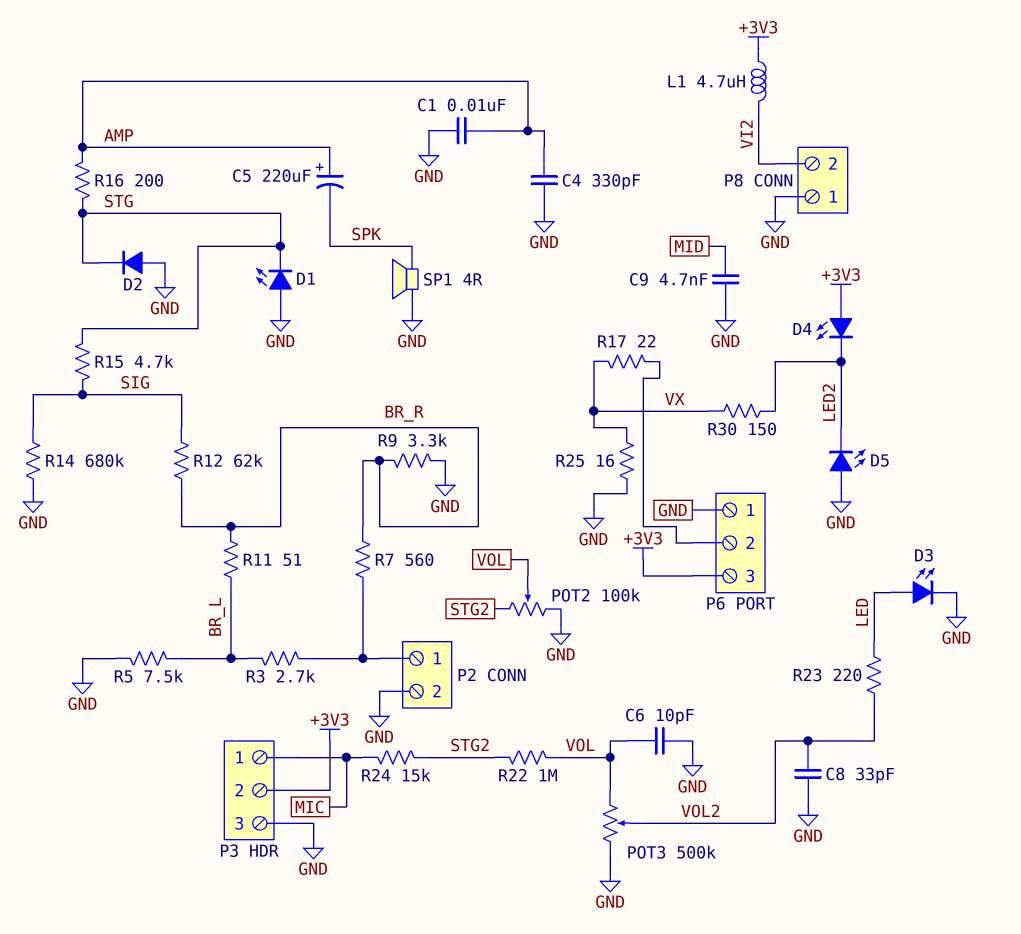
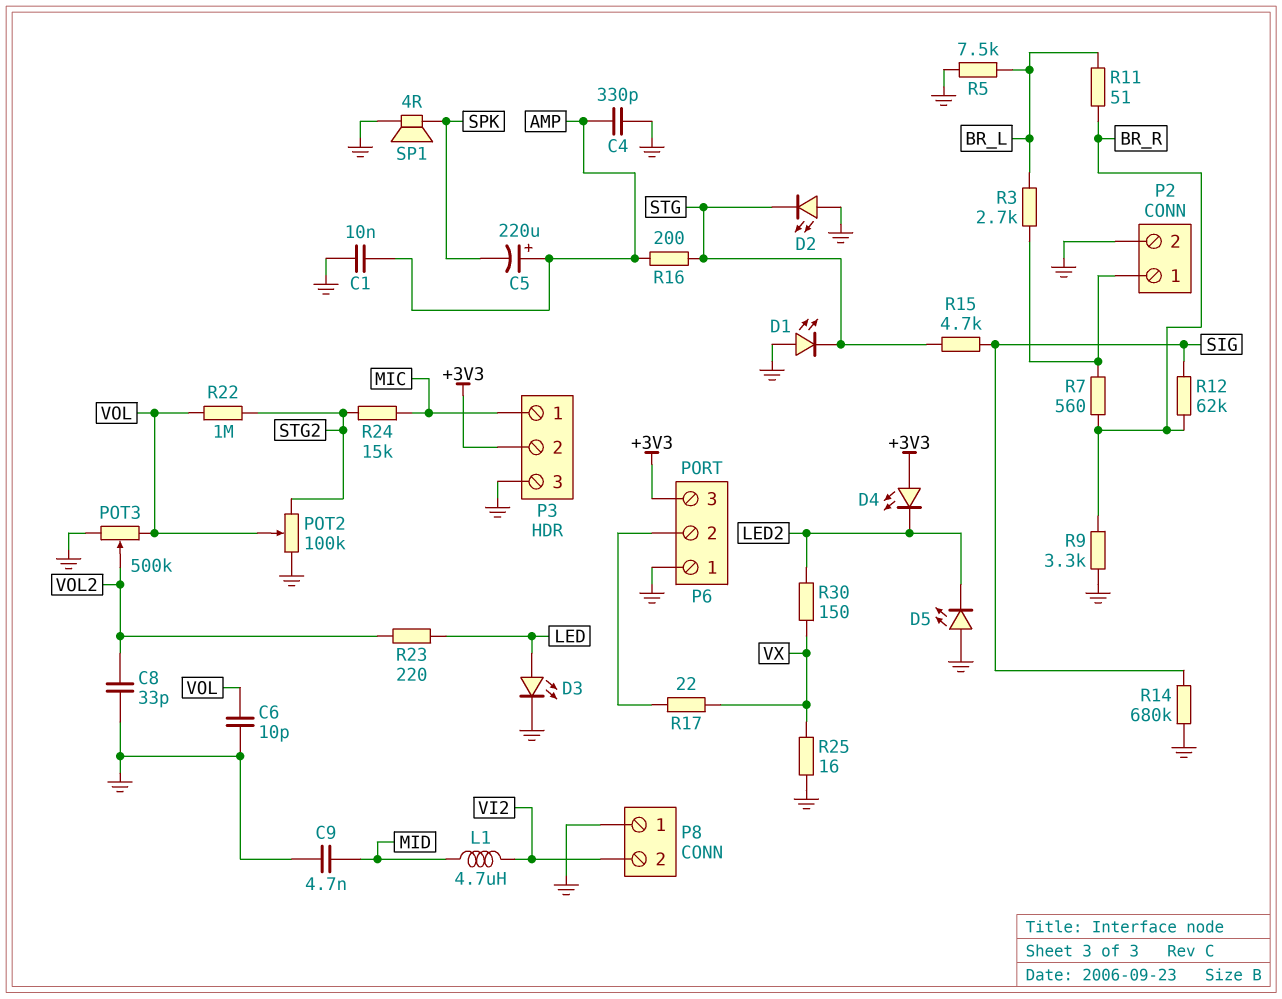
D2: diode (A GND, K STG) -> LED (A GND, K STG)
L1: 4.7uH (+3V3, VI2) -> 4.7uH (MID, VI2)

